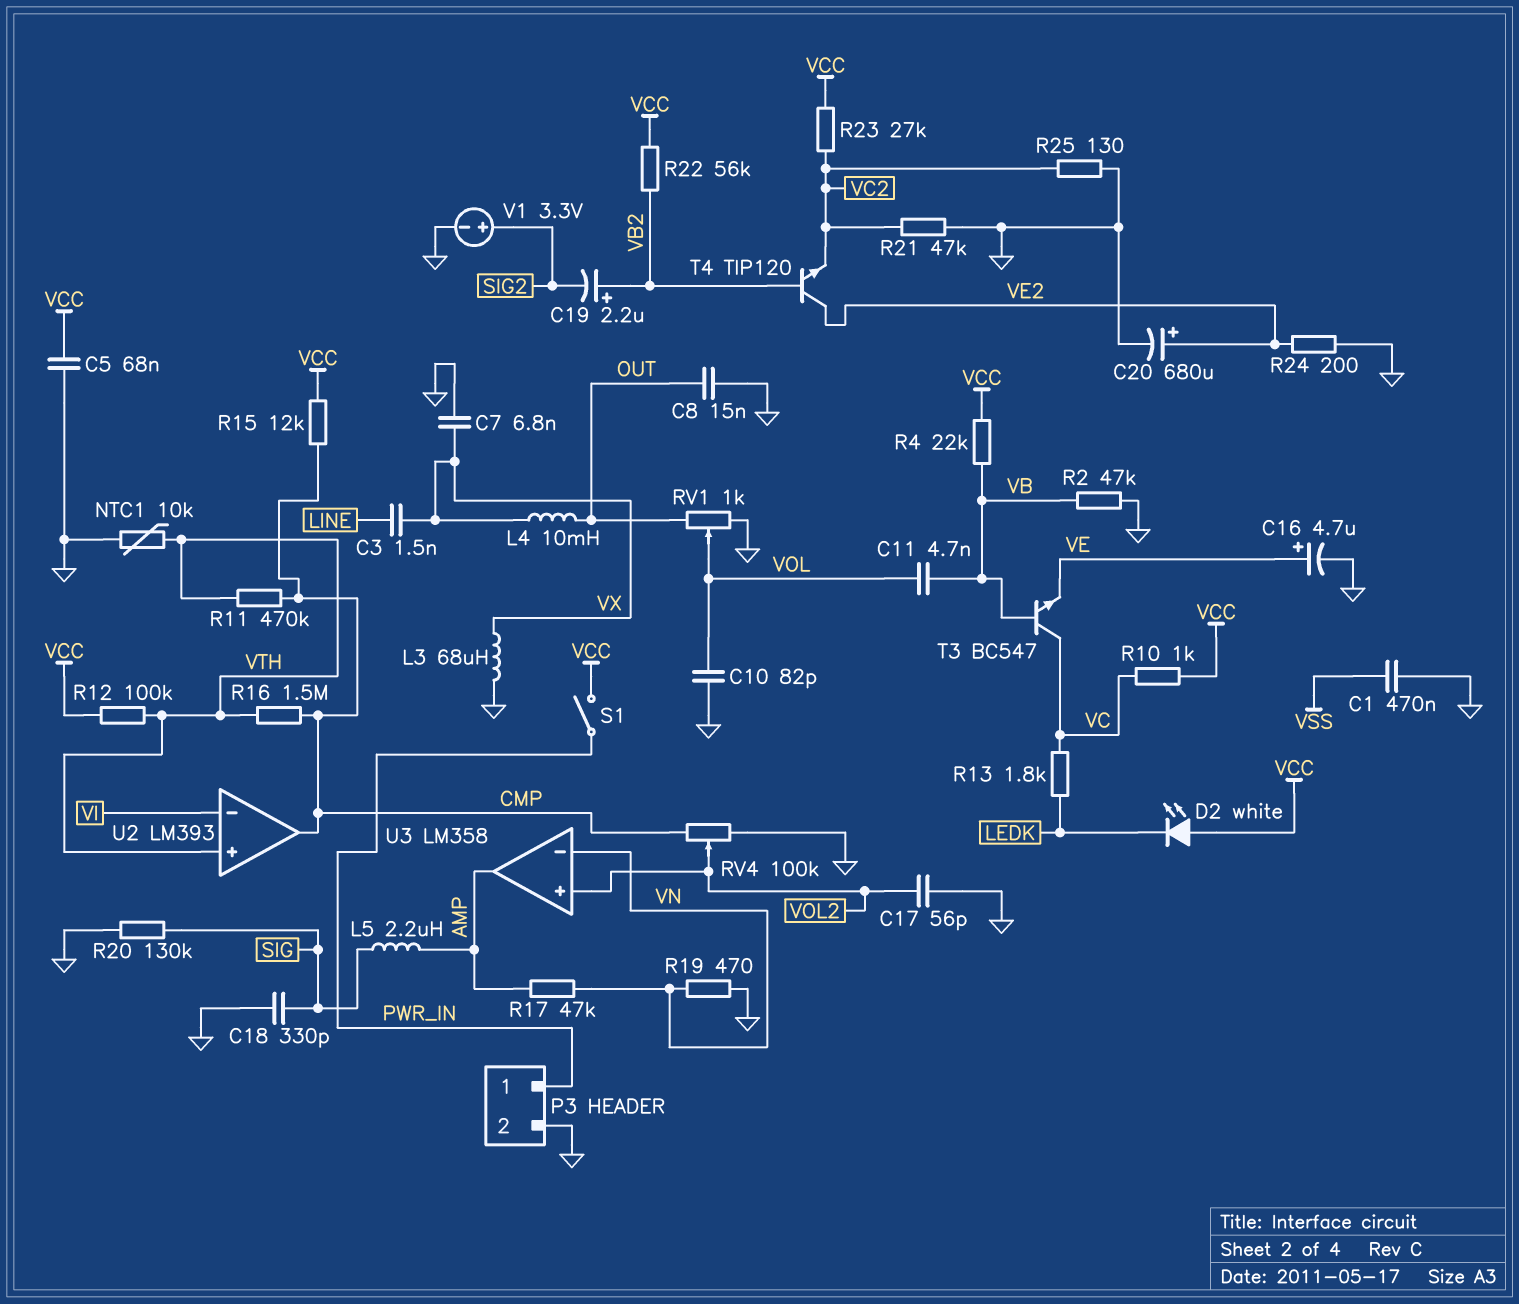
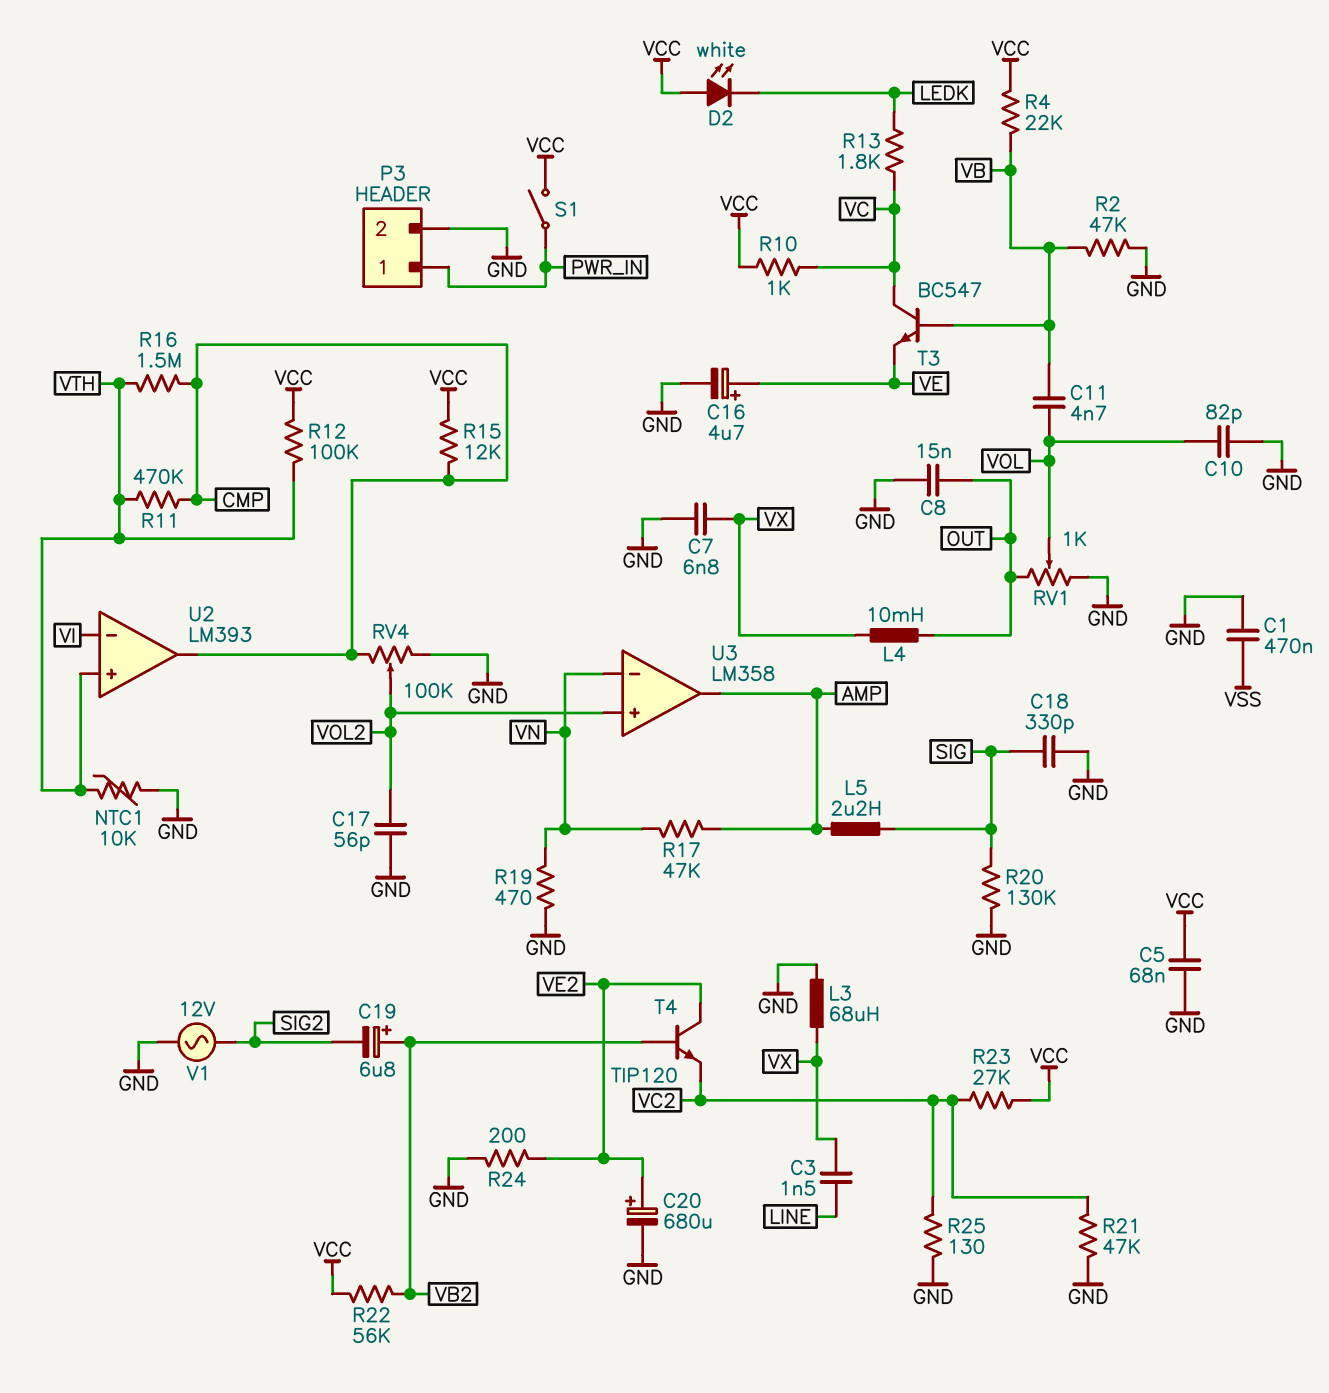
C19: 2.2uF (plus VB2, minus SIG2) -> 6.8uF (plus VB2, minus SIG2)
V1: 3.3V (plus SIG2, minus GND) -> AC 12V (GND, SIG2)

